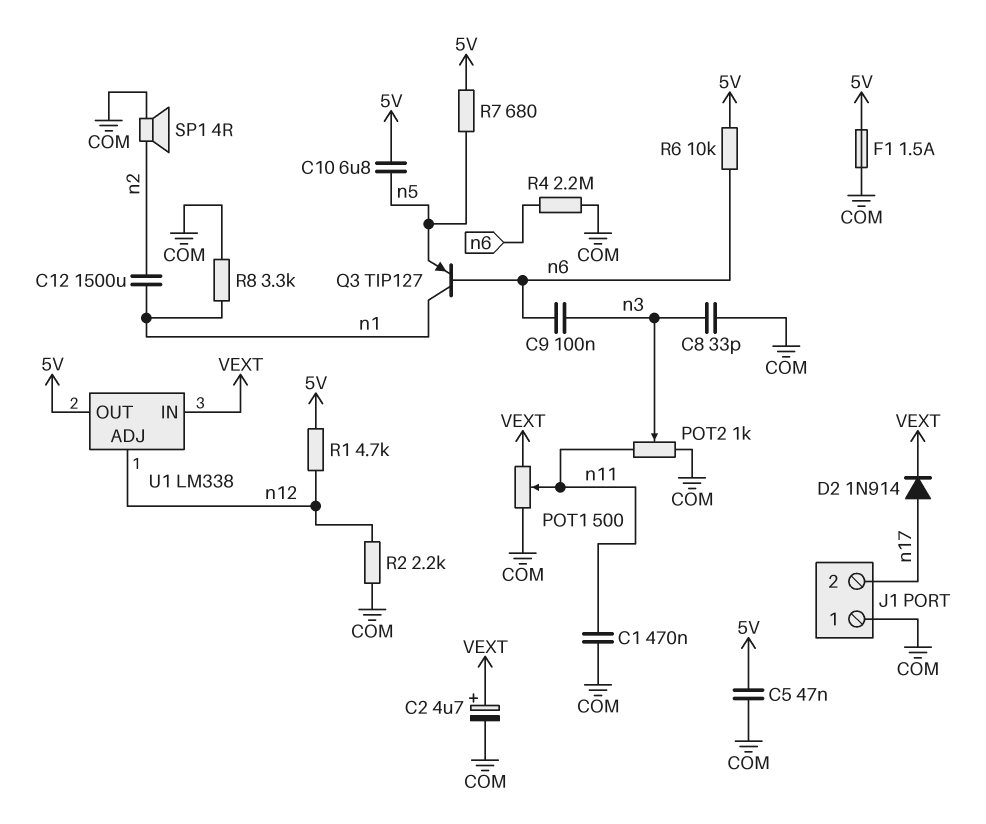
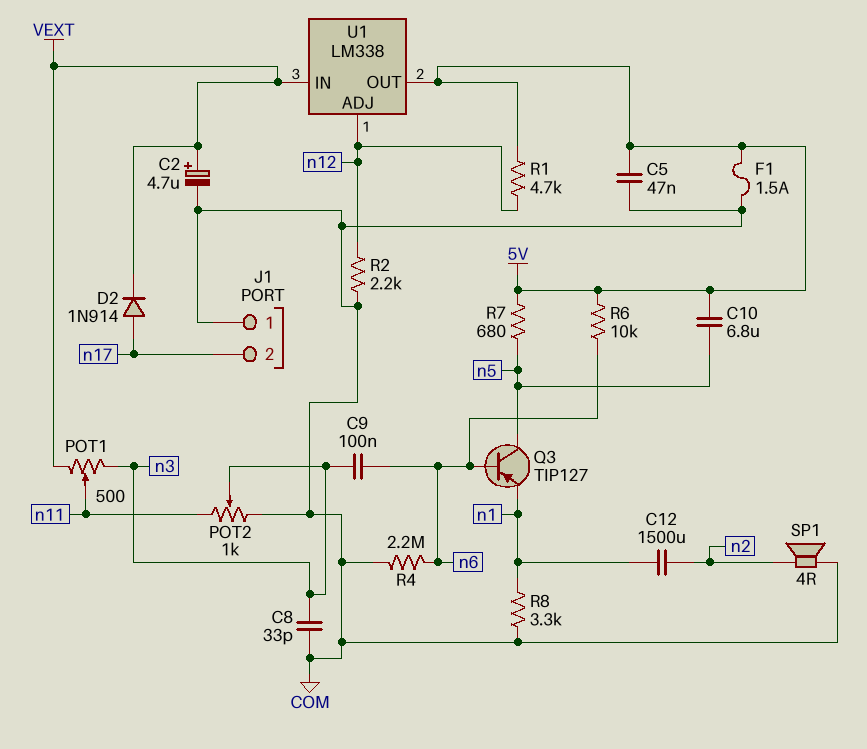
C1: 470nF (COM, n11) -> none
POT1: 500 (COM, VEXT, wiper n11) -> 500 (VEXT, n3, wiper n11)
Q3: PNP TIP127 (B n6, C n1, E n5) -> PNP TIP127 (B n6, C n5, E n1)

